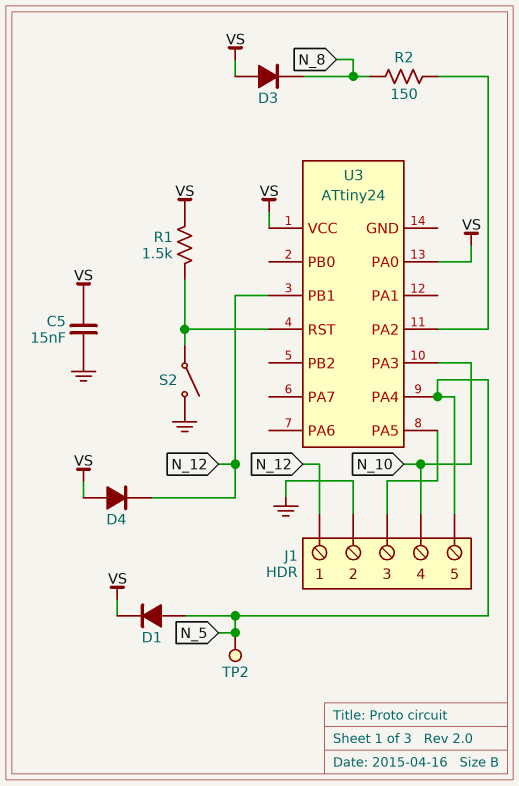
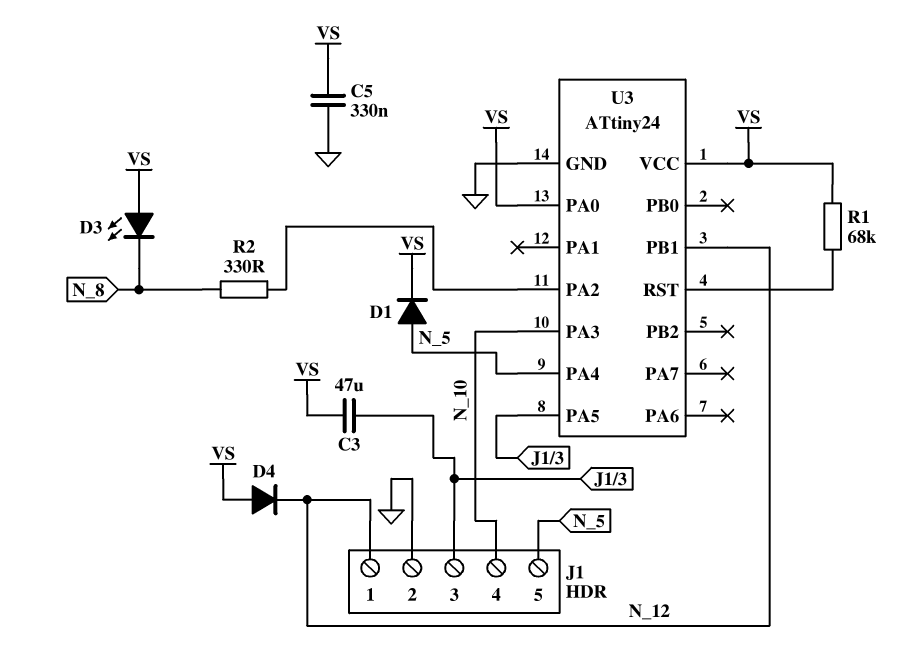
C3: none -> 47uF (J1/3, VS)
C5: 15nF (GND, VS) -> 330nF (GND, VS)
D3: diode (A VS, K N_8) -> LED (A VS, K N_8)
R1: 1.5k (U3/RST, VS) -> 68k (U3/RST, VS)
R2: 150 (N_8, U3/PA2) -> 330 (N_8, U3/PA2)
S2: switch (GND, U3/RST) -> none
TP2: test point (N_5) -> none
U3 pin GND: none -> GND

